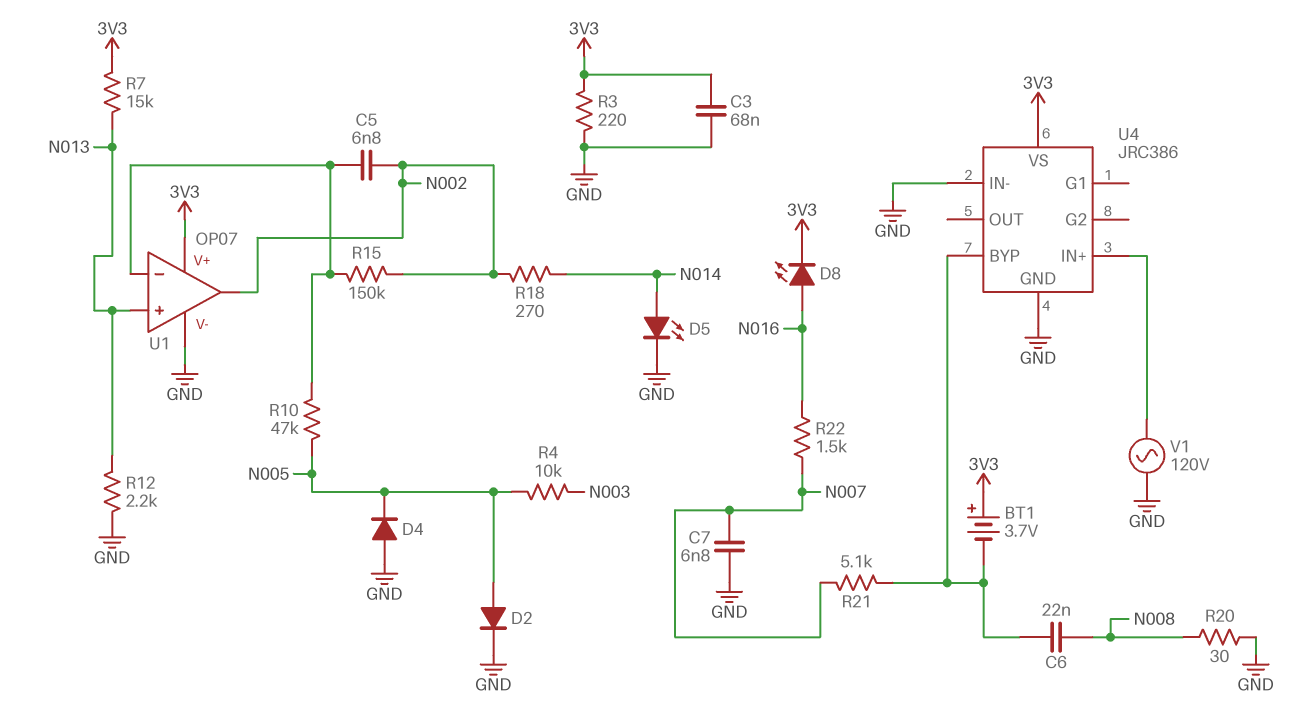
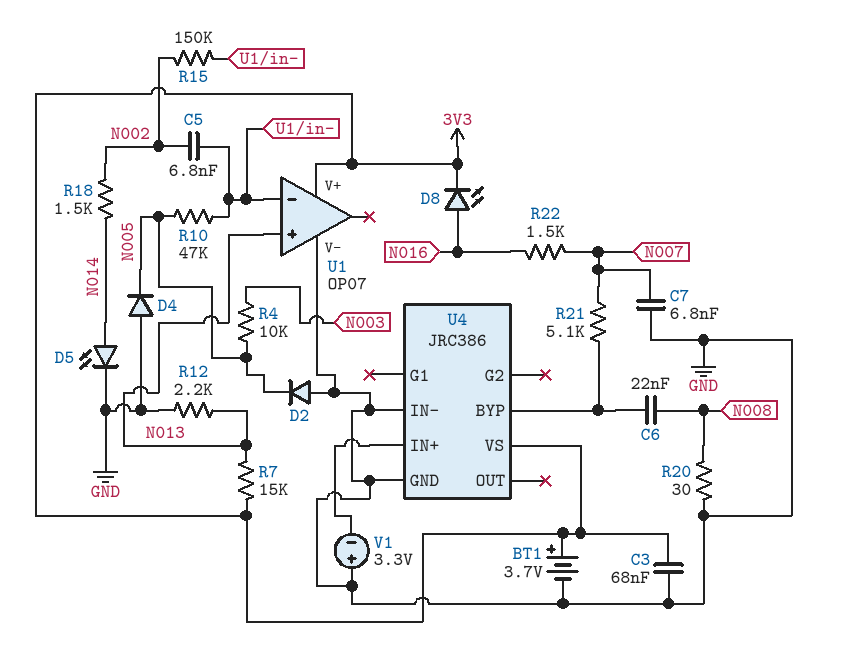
BT1: 3.7V (plus 3V3, minus U4/BYP) -> 3.7V (plus 3V3, minus GND)
D2: diode (A N005, K GND) -> diode (A GND, K N005)
R3: 220 (3V3, GND) -> none
R18: 270 (N002, N014) -> 1.5k (N002, N014)
U1 pin out: N002 -> none
V1: AC 120V (GND, U4/IN+) -> 3.3V (plus GND, minus U4/IN+)

